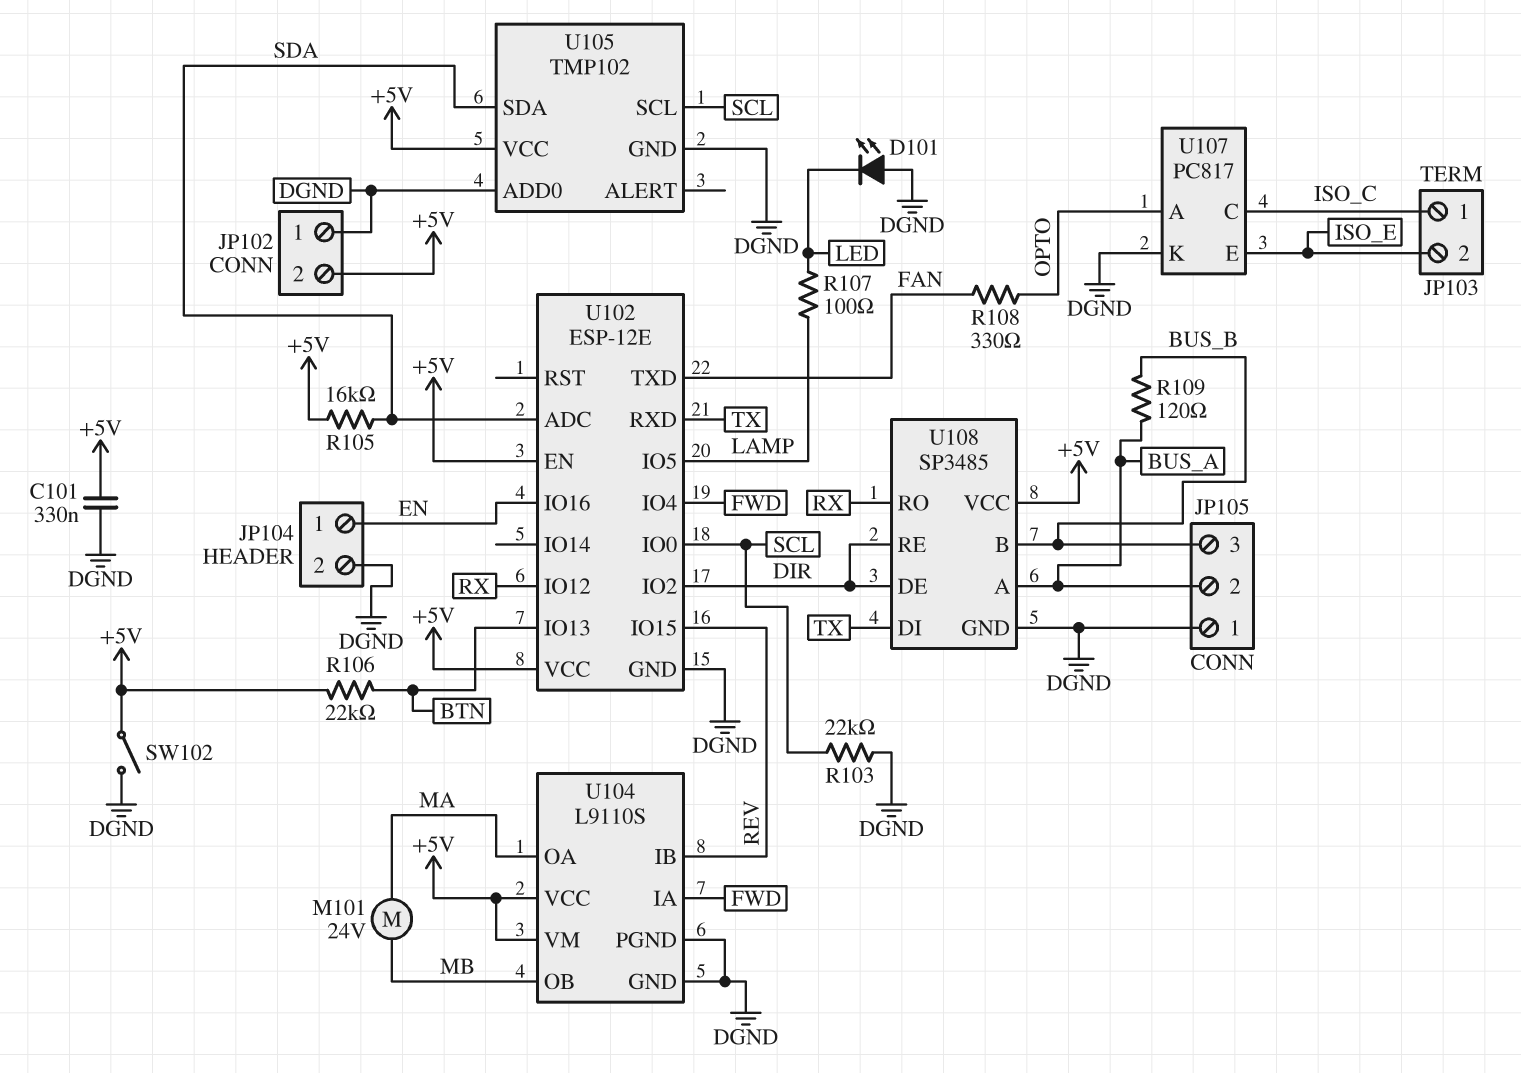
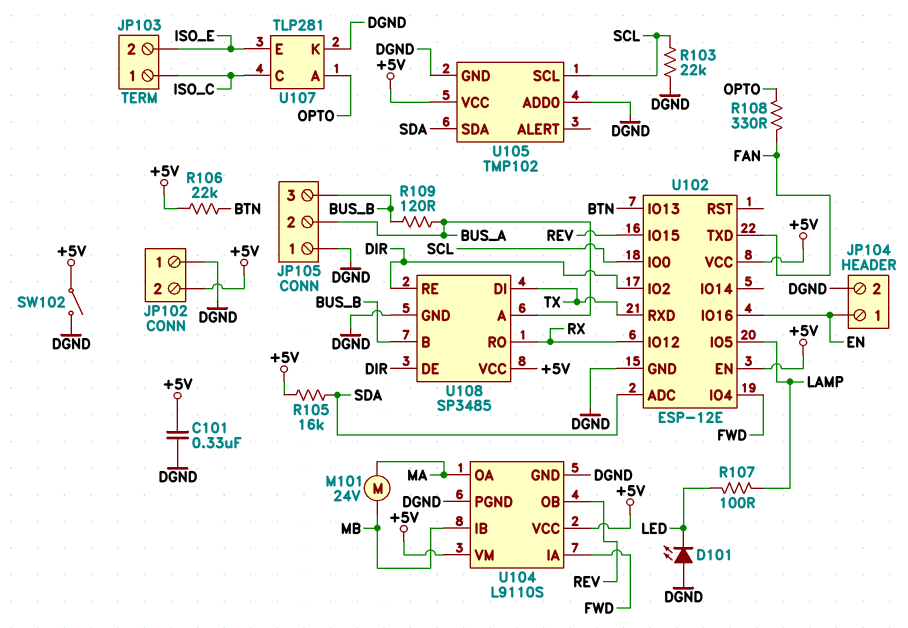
U104 pin IB: REV -> MB
U104 pin OB: MB -> REV
U107: PC817 -> TLP281

